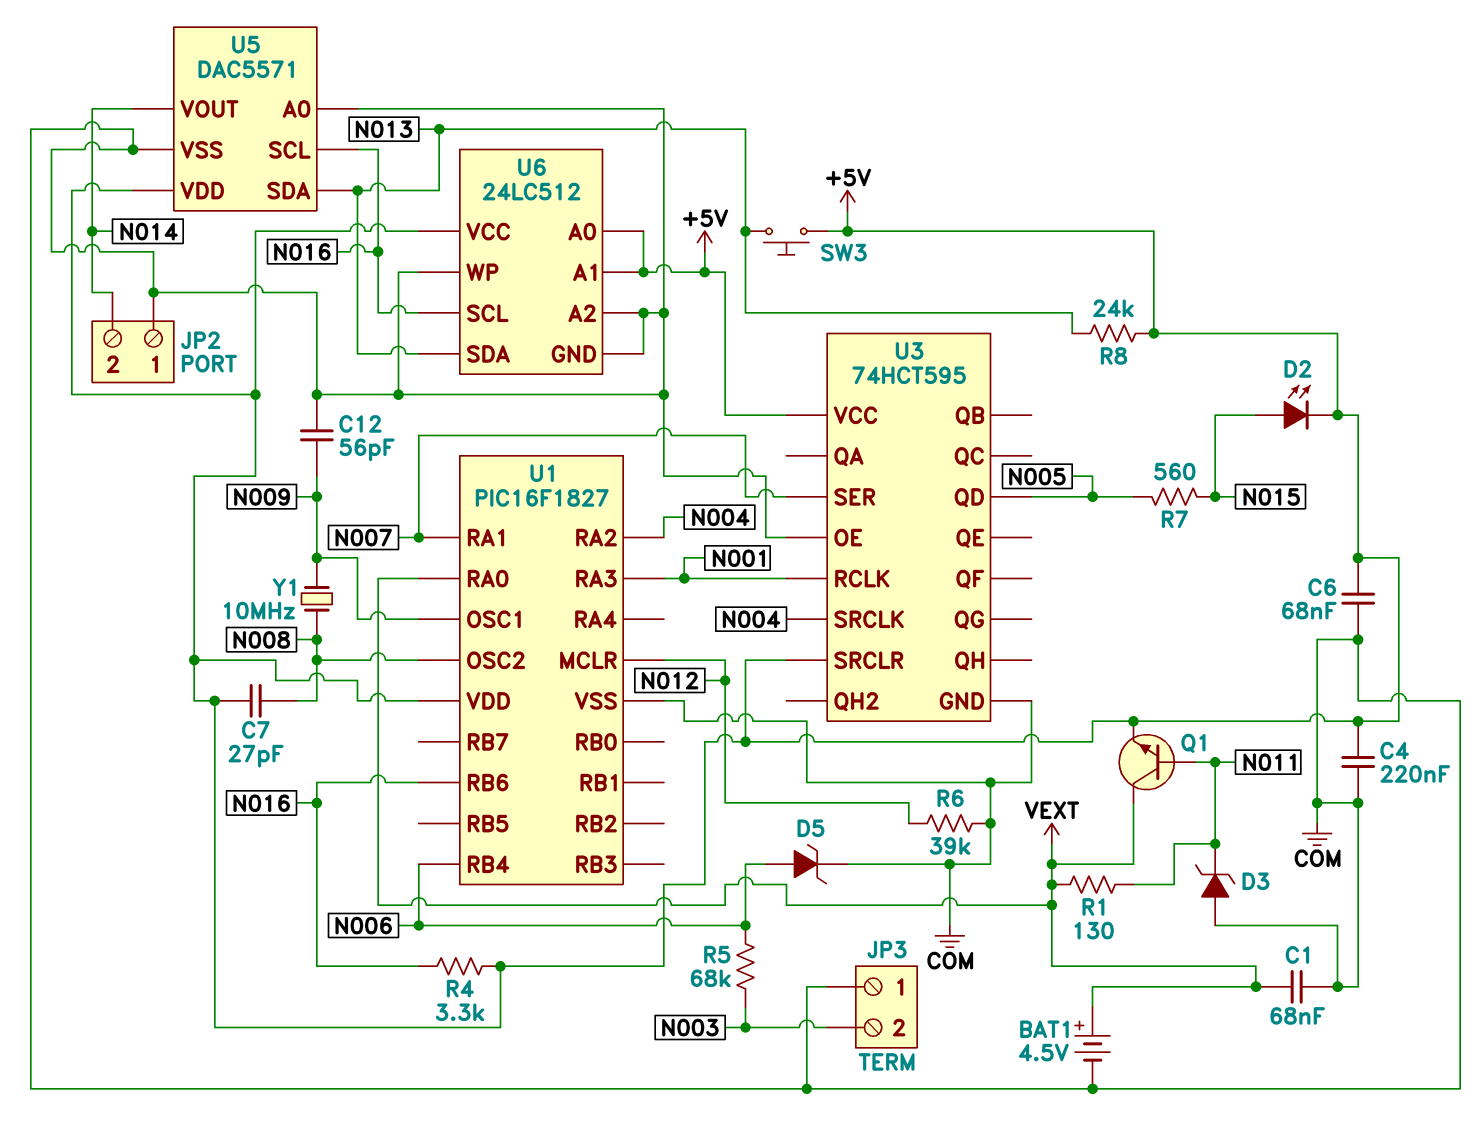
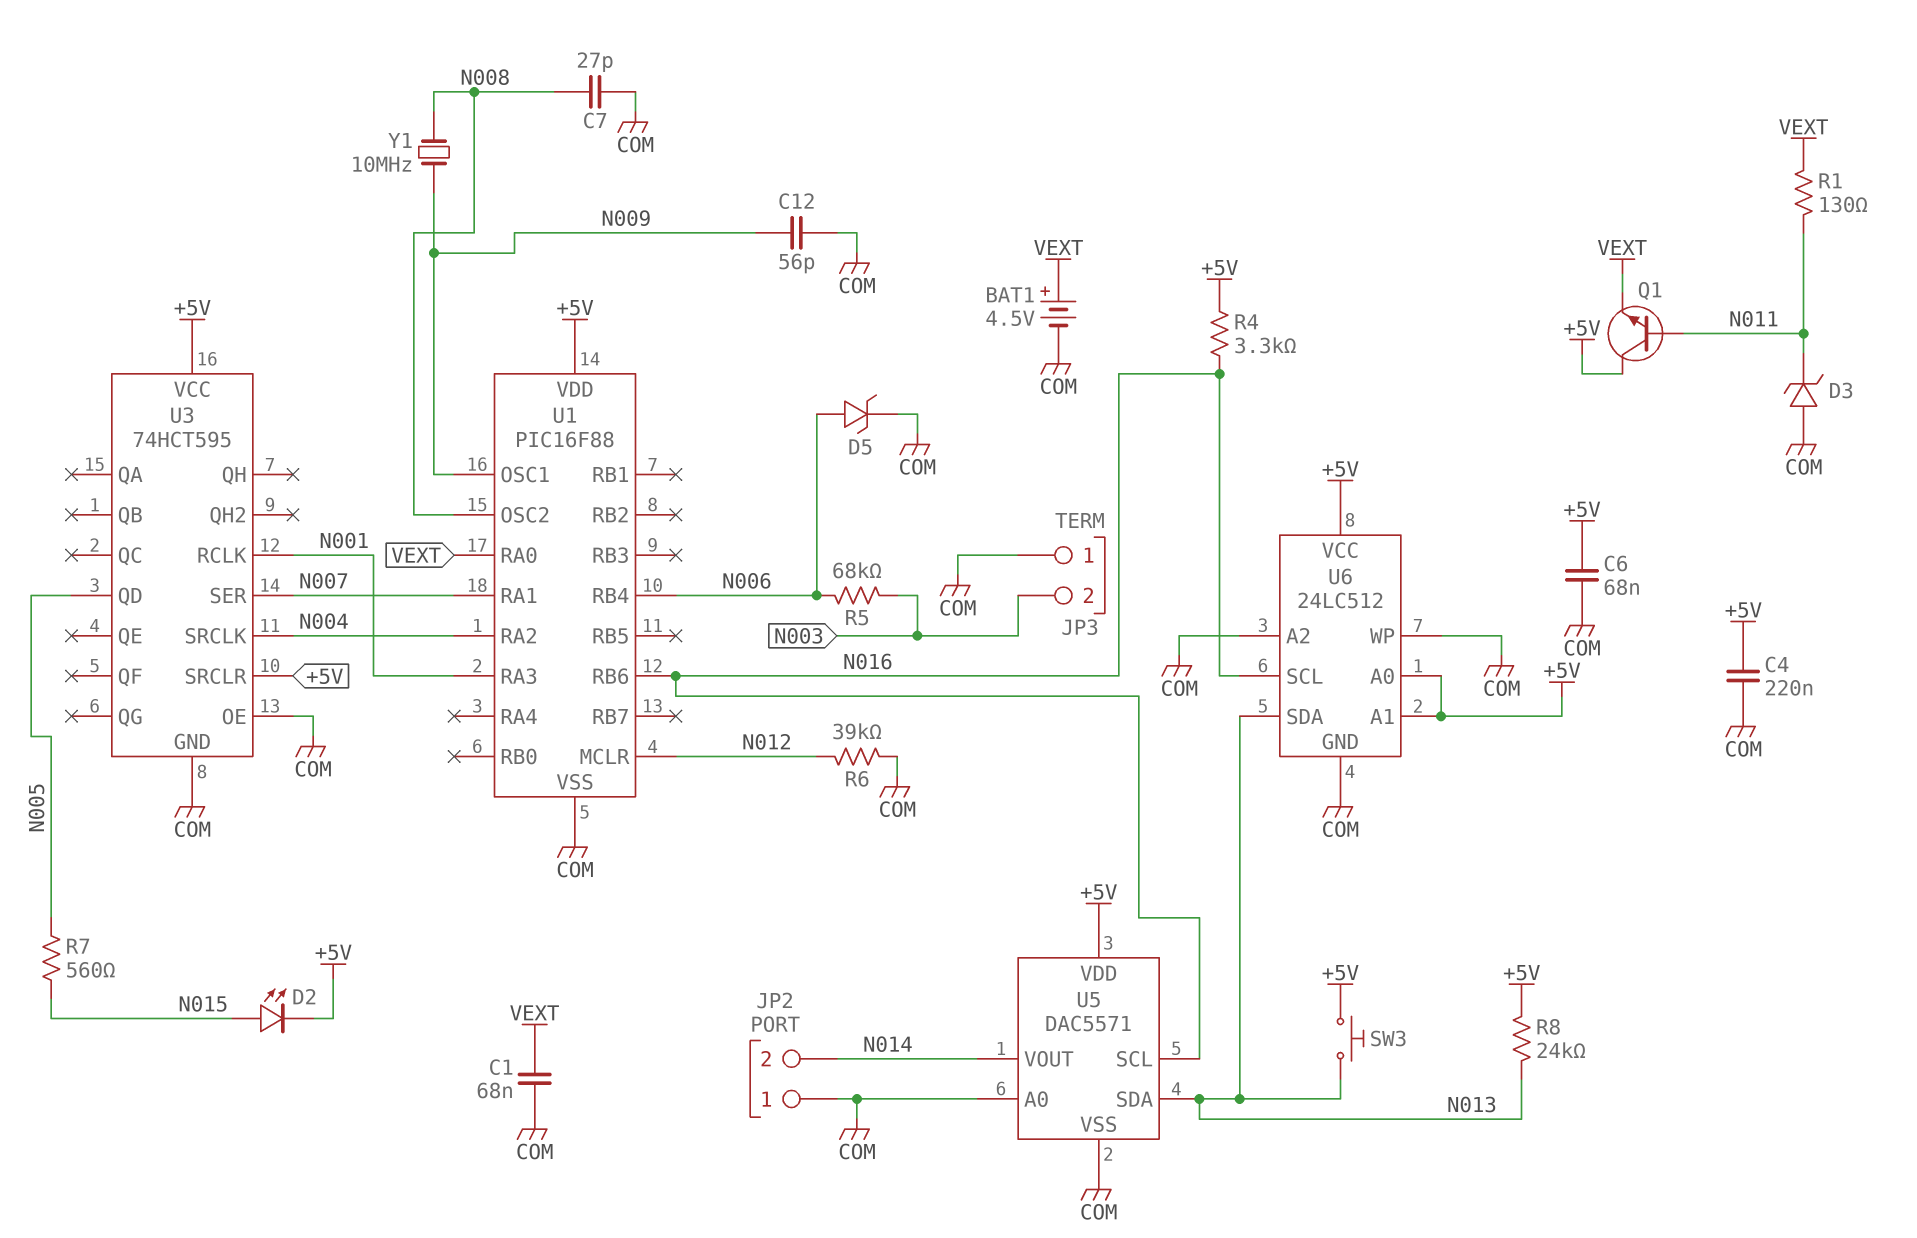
C7: 27pF (+5V, N008) -> 27pF (COM, N008)
Q1: NPN (B N011, C VEXT, E +5V) -> NPN (B N011, C +5V, E VEXT)
U1: PIC16F1827 -> PIC16F88

